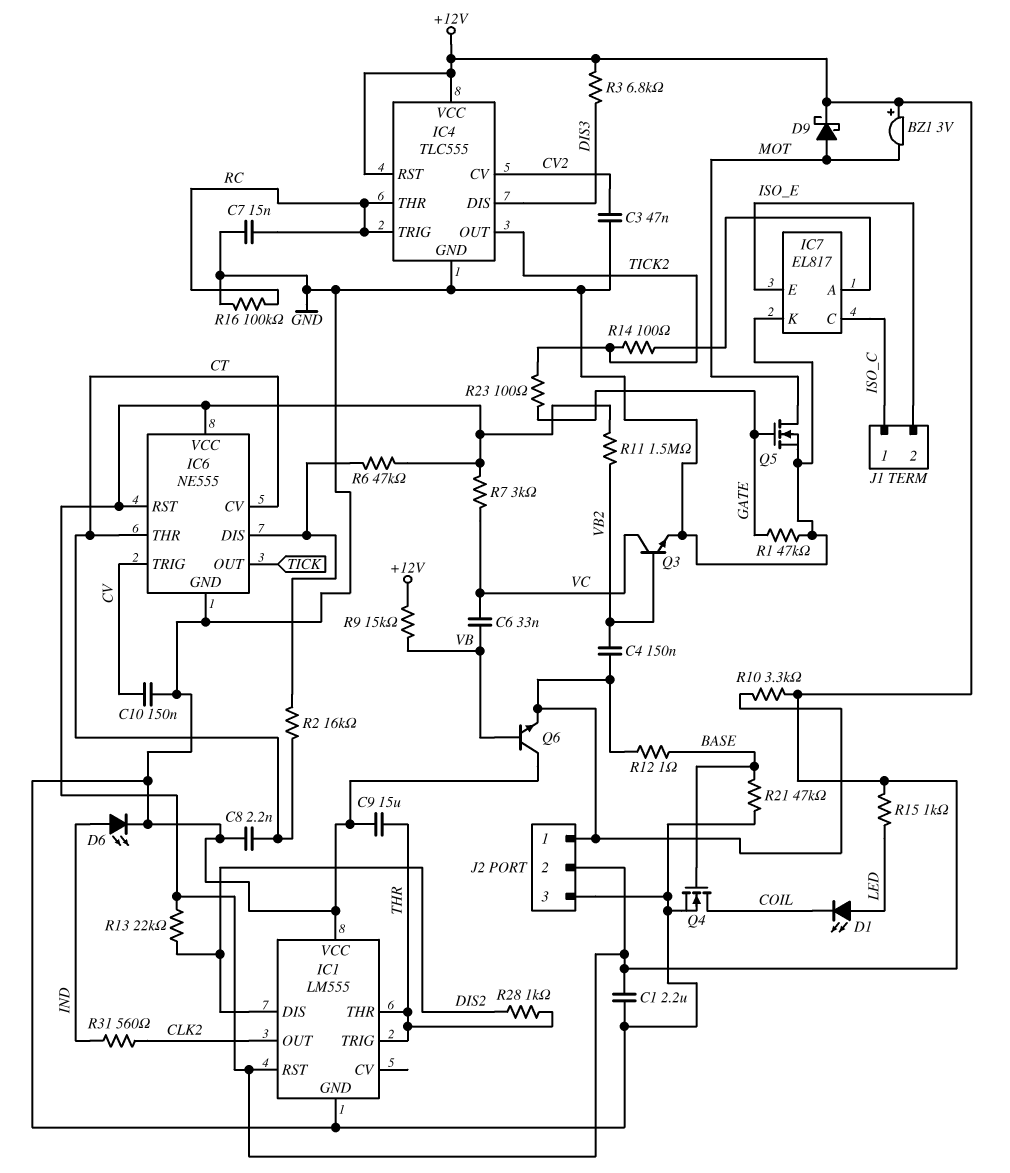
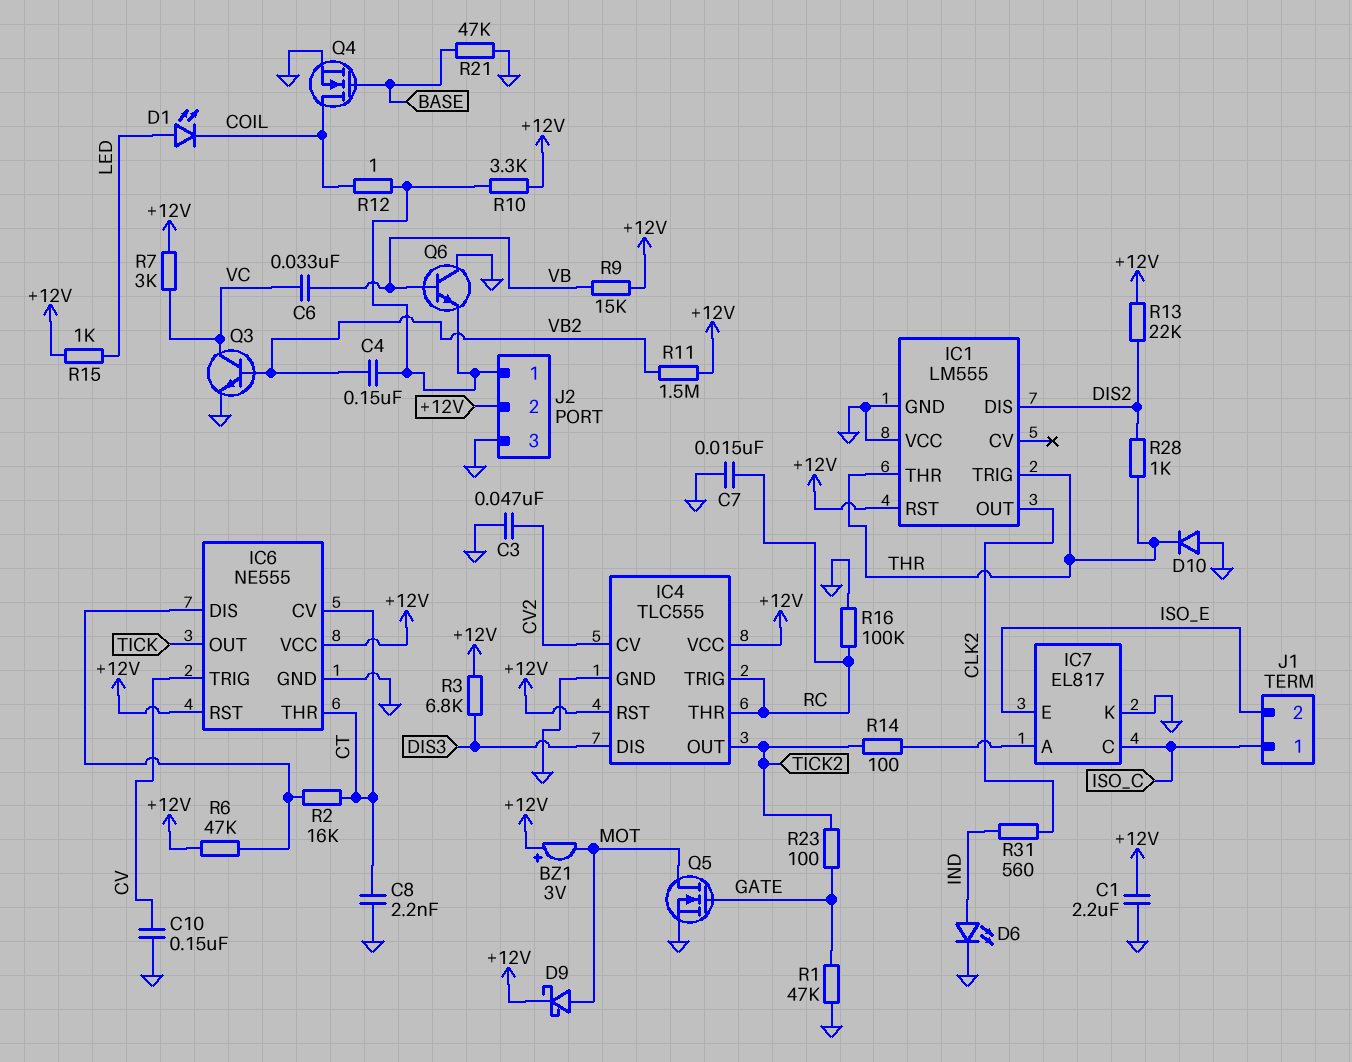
C9: 15uF (GND, THR) -> none
D10: none -> diode (A GND, K THR)
R12: 1 (BASE, J2/1) -> 1 (COIL, J2/1)

